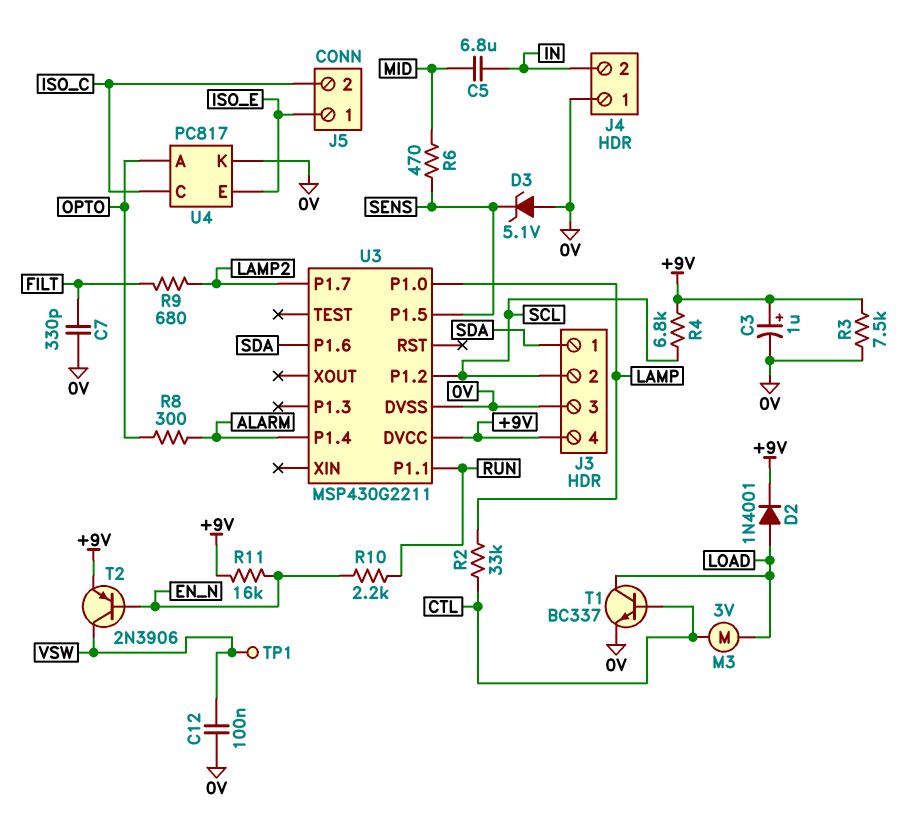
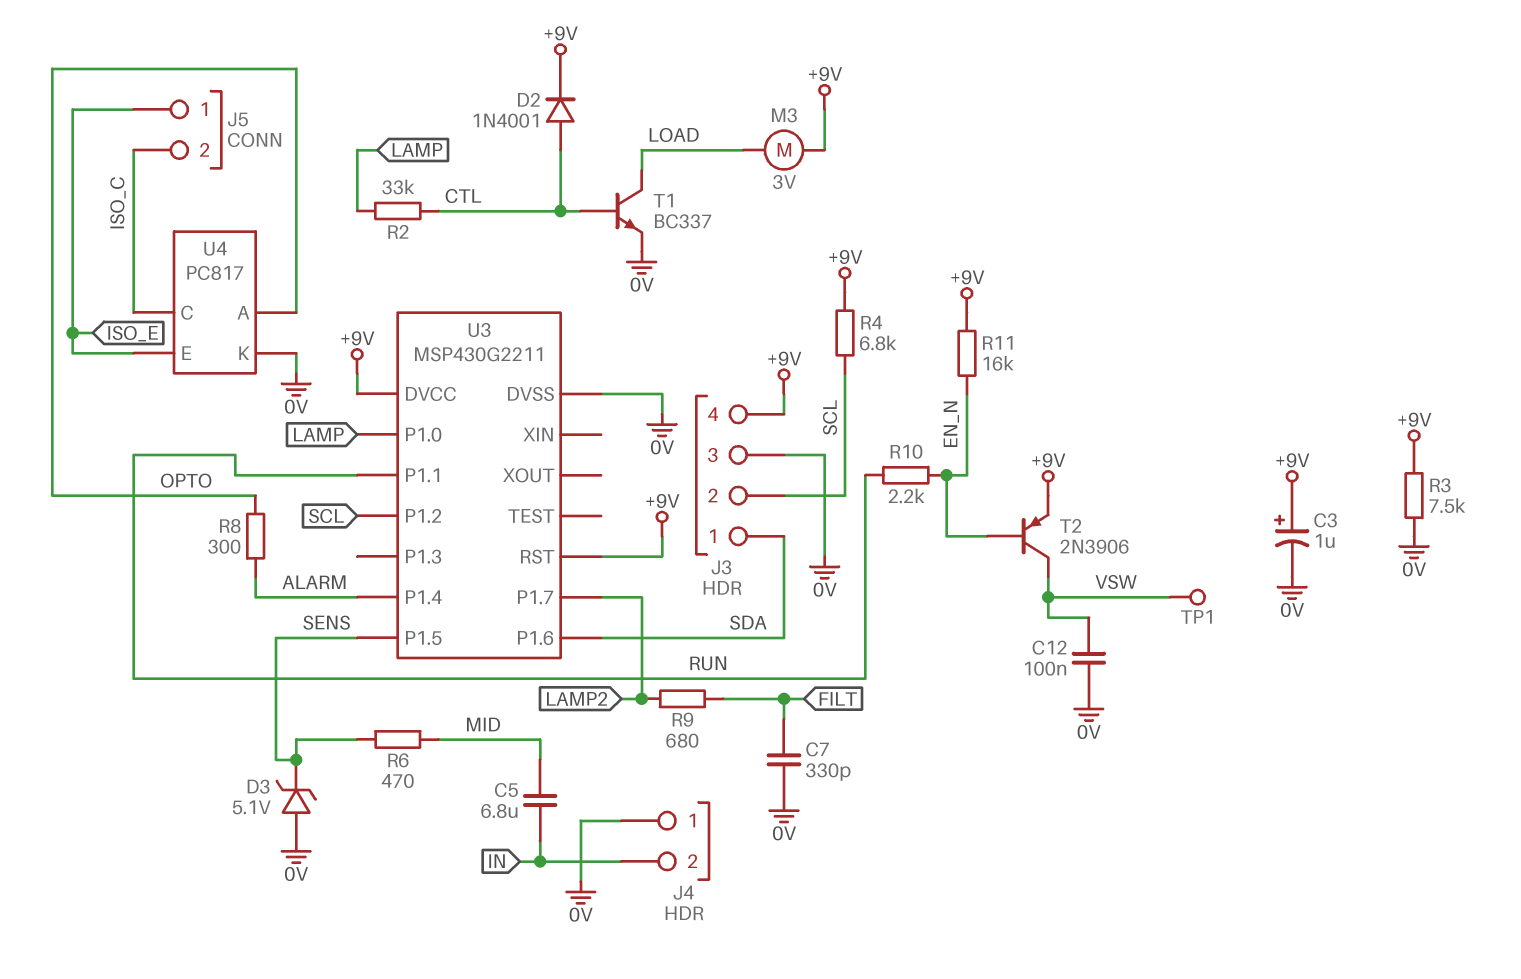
D2: diode 1N4001 (A LOAD, K +9V) -> diode 1N4001 (A CTL, K +9V)
M3: motor 3V (CTL, LOAD) -> motor 3V (+9V, LOAD)
U3 pin RST: none -> +9V

